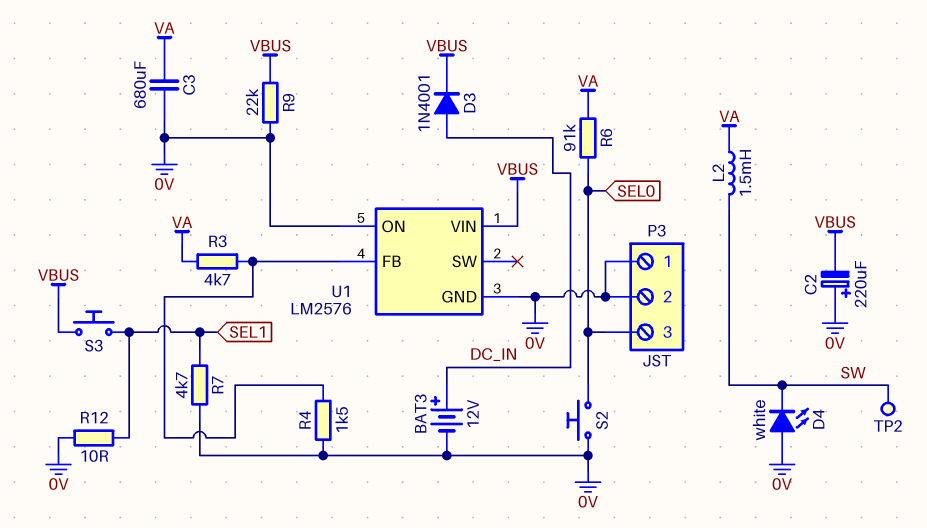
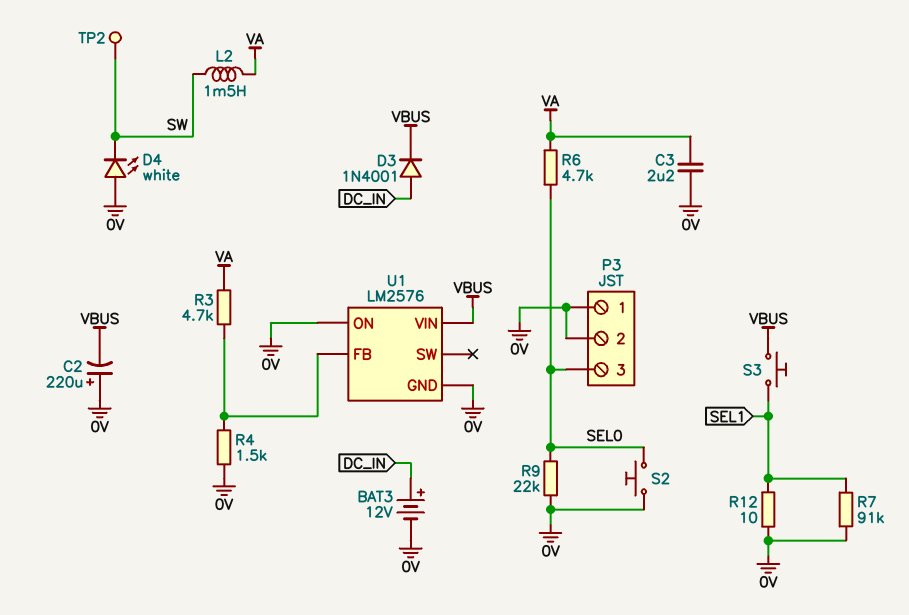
C3: 680uF (0V, VA) -> 2.2uF (0V, VA)
R6: 91k (SEL0, VA) -> 4.7k (SEL0, VA)
R7: 4.7k (0V, SEL1) -> 91k (0V, SEL1)
R9: 22k (0V, VBUS) -> 22k (0V, SEL0)

